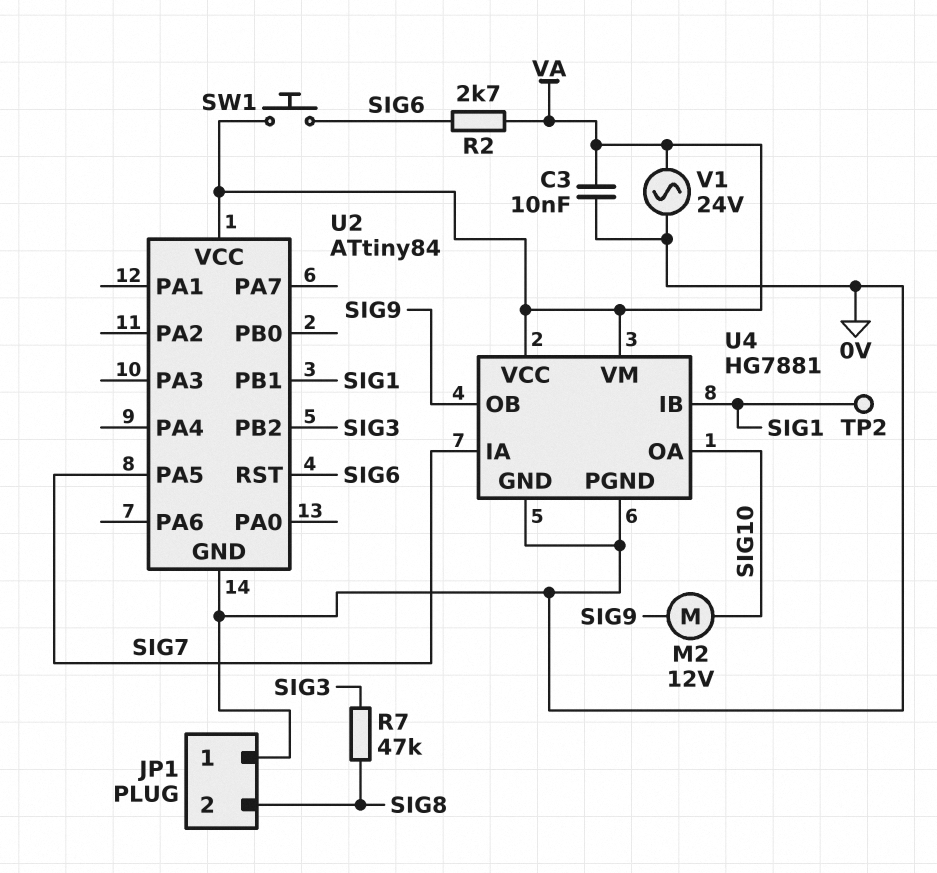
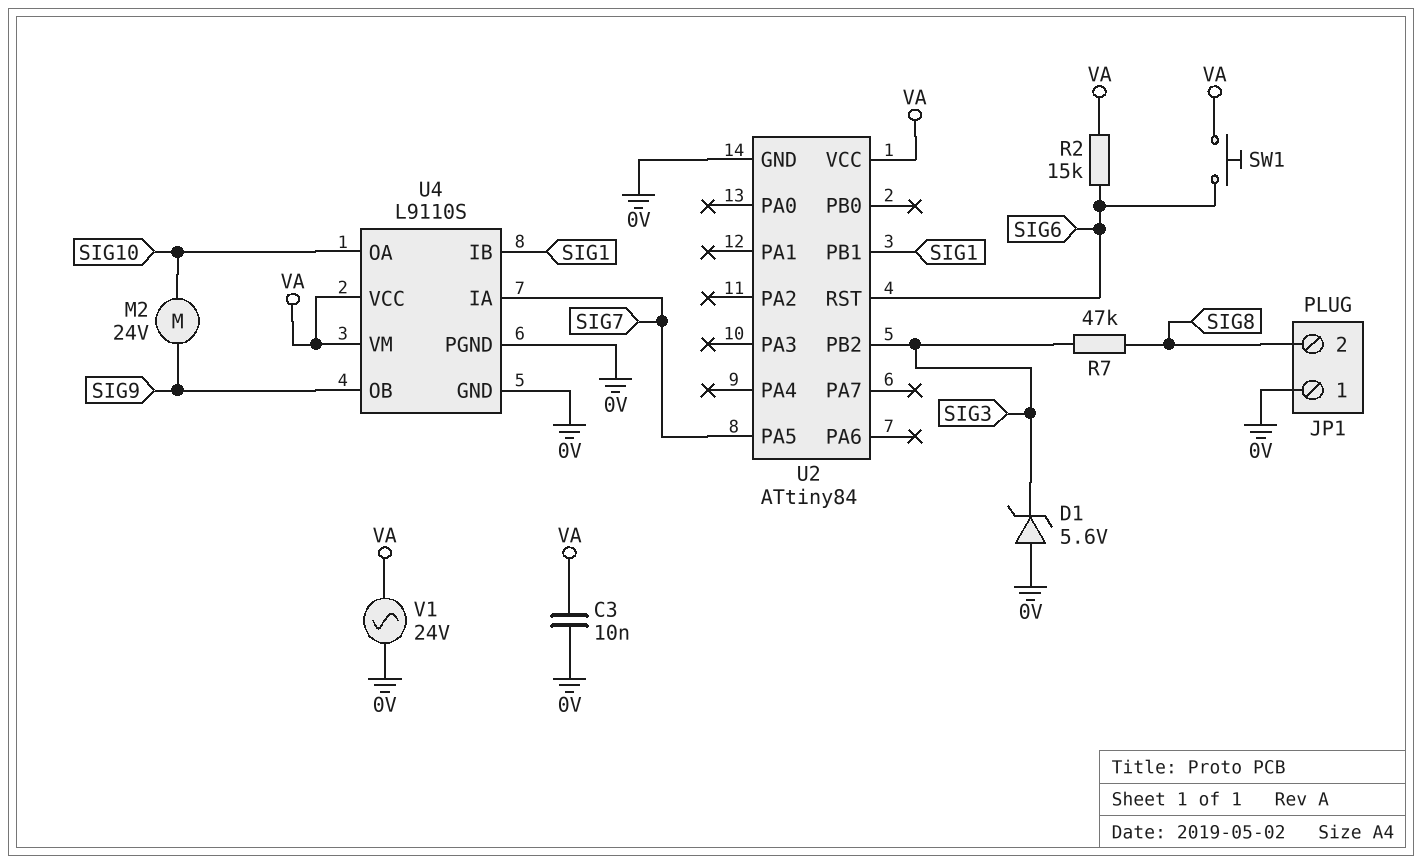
D1: none -> zener 5.6V (A 0V, K SIG3)
M2: motor 12V (SIG9, SIG10) -> motor 24V (SIG9, SIG10)
R2: 2.7k (SIG6, VA) -> 15k (SIG6, VA)
TP2: test point (SIG1) -> none
U4: HG7881 -> L9110S

